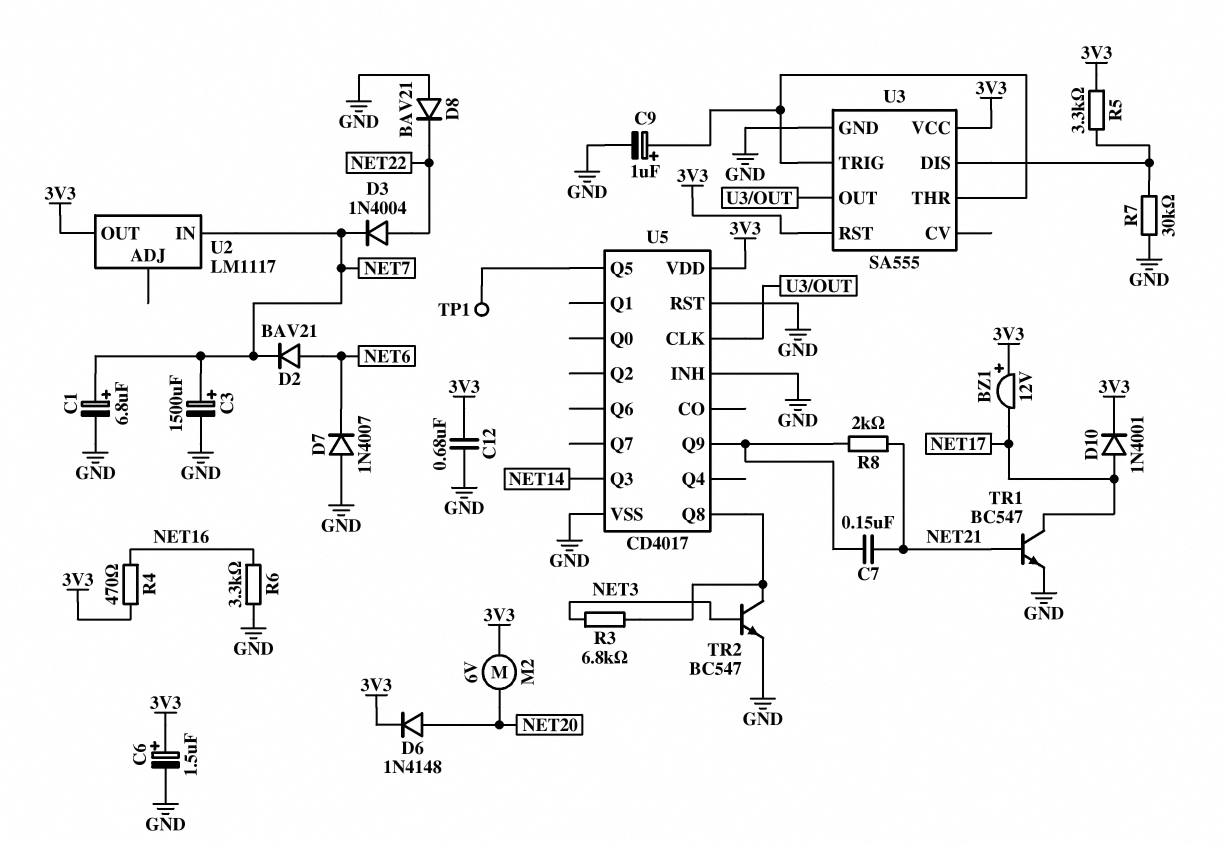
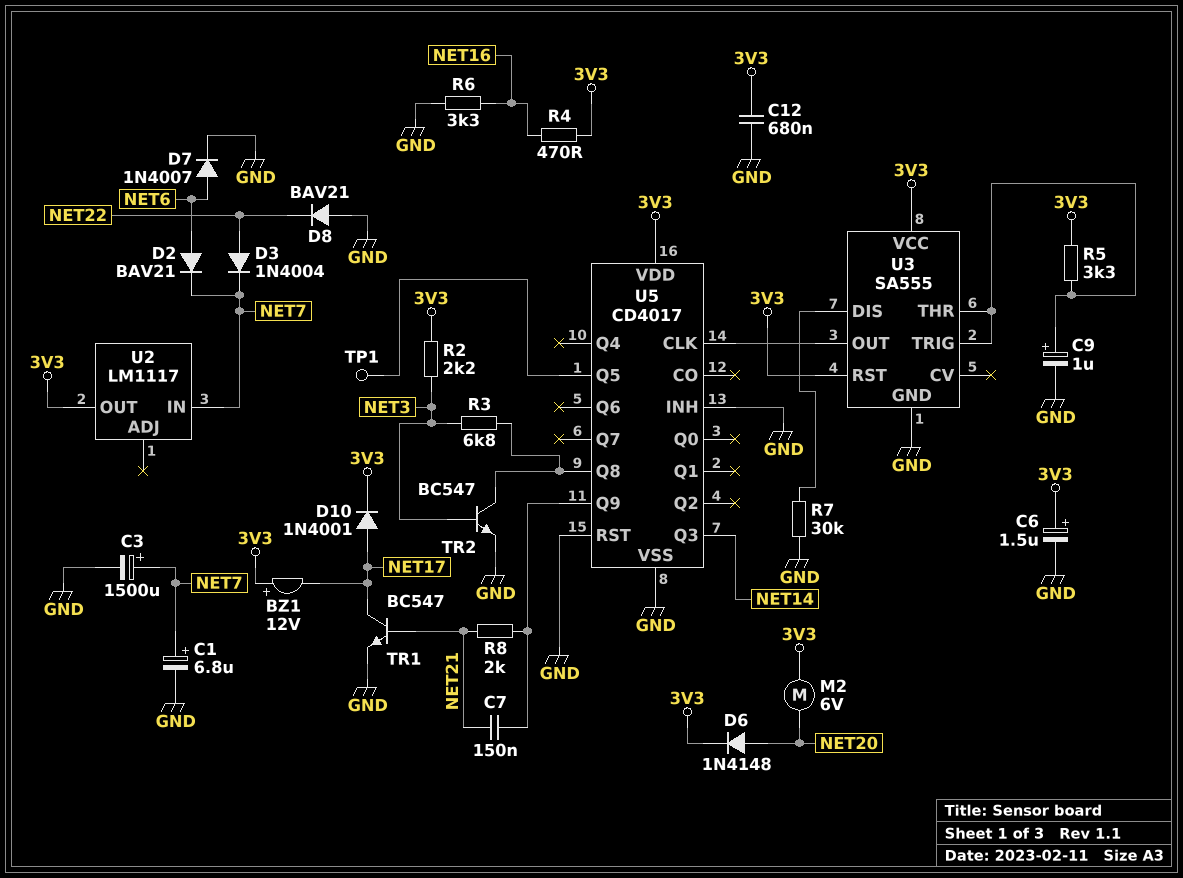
D7: diode 1N4007 (A GND, K NET6) -> diode 1N4007 (A NET6, K GND)
R2: none -> 2.2k (3V3, NET3)
R5: 3.3k (3V3, U3/DIS) -> 3.3k (3V3, U3/THR)

